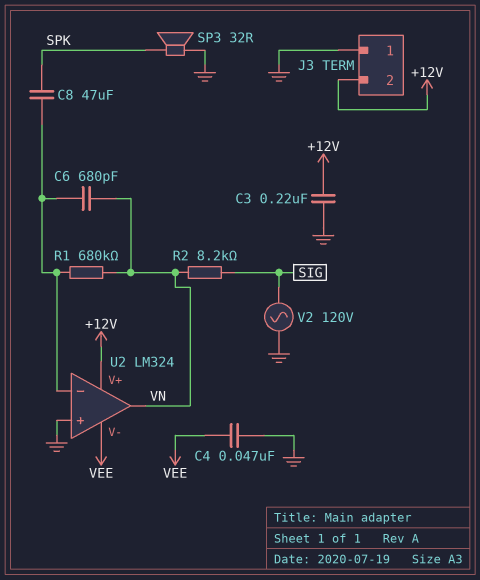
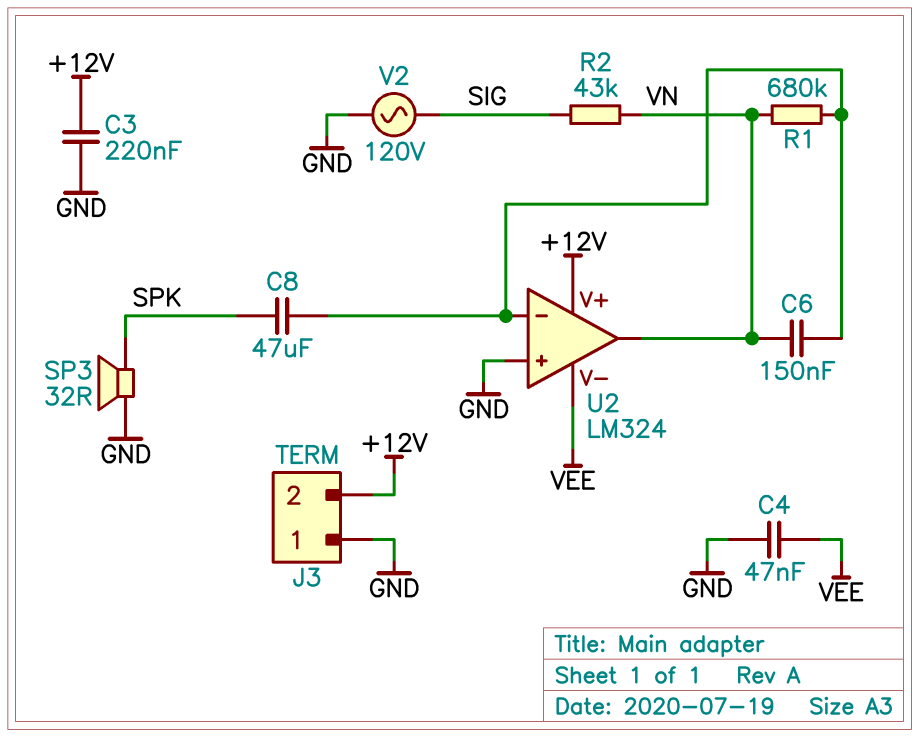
C6: 680pF (U2/in-, VN) -> 150nF (U2/in-, VN)
R2: 8.2k (SIG, VN) -> 43k (SIG, VN)

